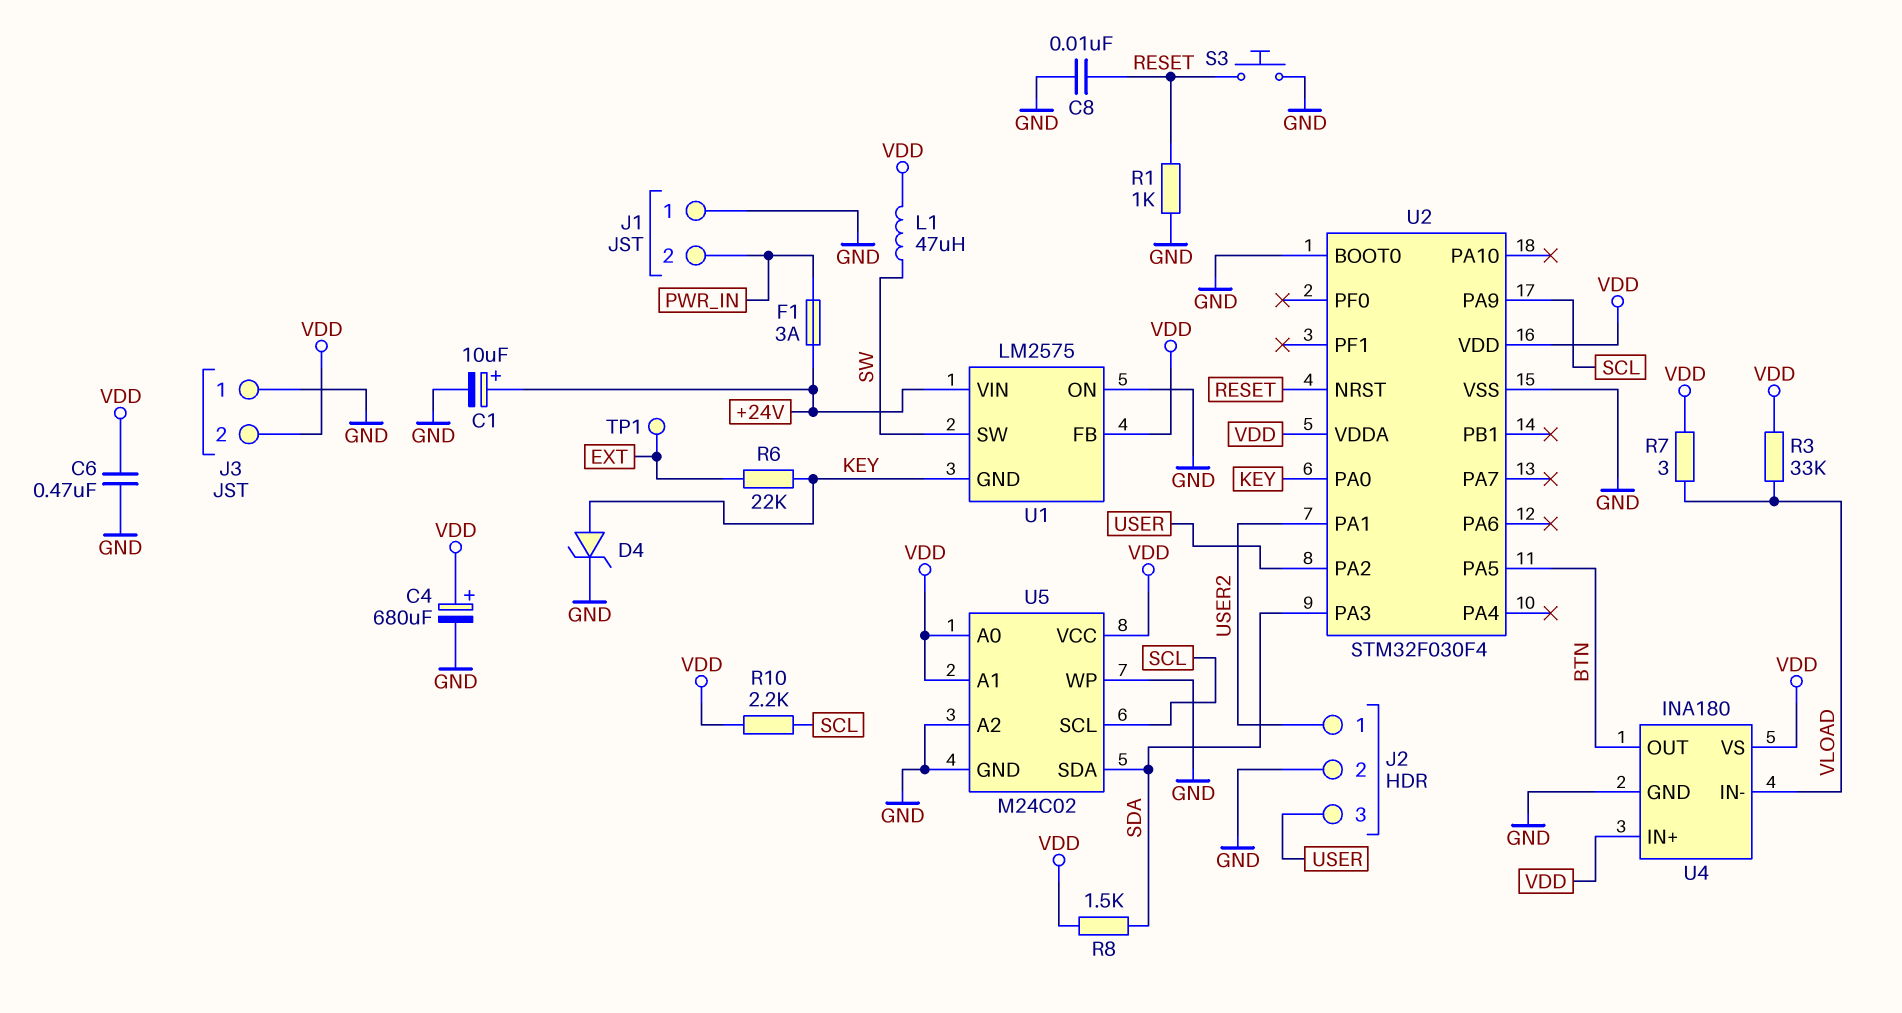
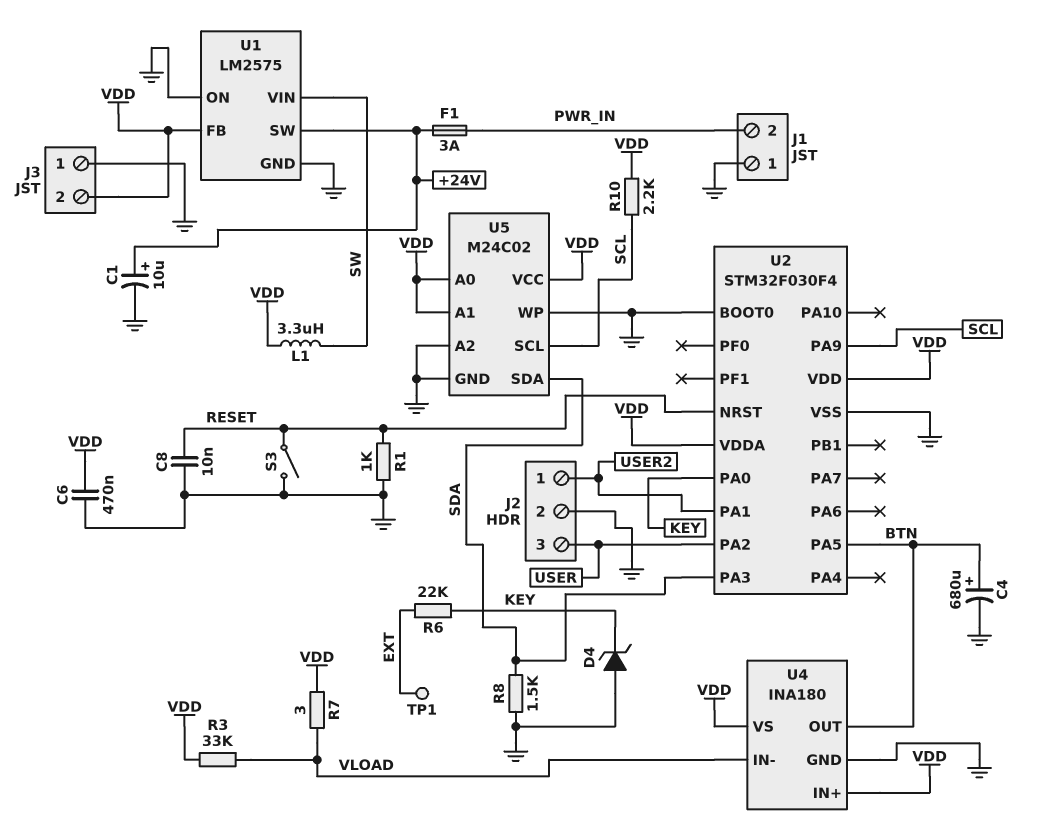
C4: 680uF (plus VDD, minus GND) -> 680uF (plus BTN, minus GND)
D4: zener (A KEY, K GND) -> zener (A GND, K KEY)
L1: 47uH (SW, VDD) -> 3.3uH (SW, VDD)
R8: 1.5k (SDA, VDD) -> 1.5k (GND, SDA)
S3: button (GND, RESET) -> switch (GND, RESET)
U1 pin GND: KEY -> GND
U1 pin SW: SW -> +24V
U1 pin VIN: +24V -> SW

